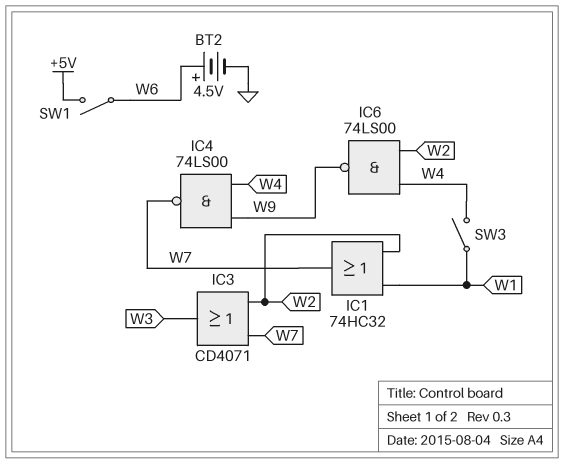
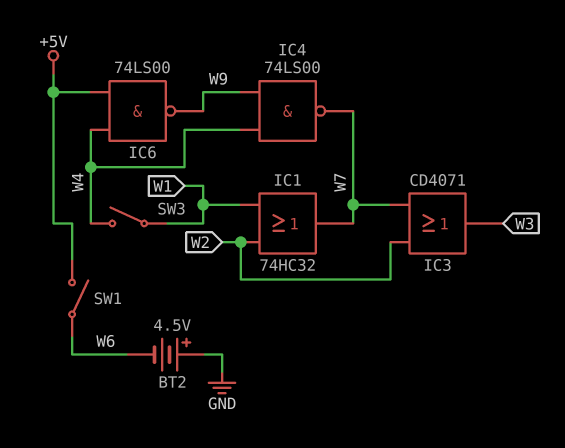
BT2: 4.5V (plus W6, minus GND) -> 4.5V (plus GND, minus W6)
IC6: NAND 74LS00 (in W2, in W4, out W9) -> NAND 74LS00 (in +5V, in W4, out W9)

